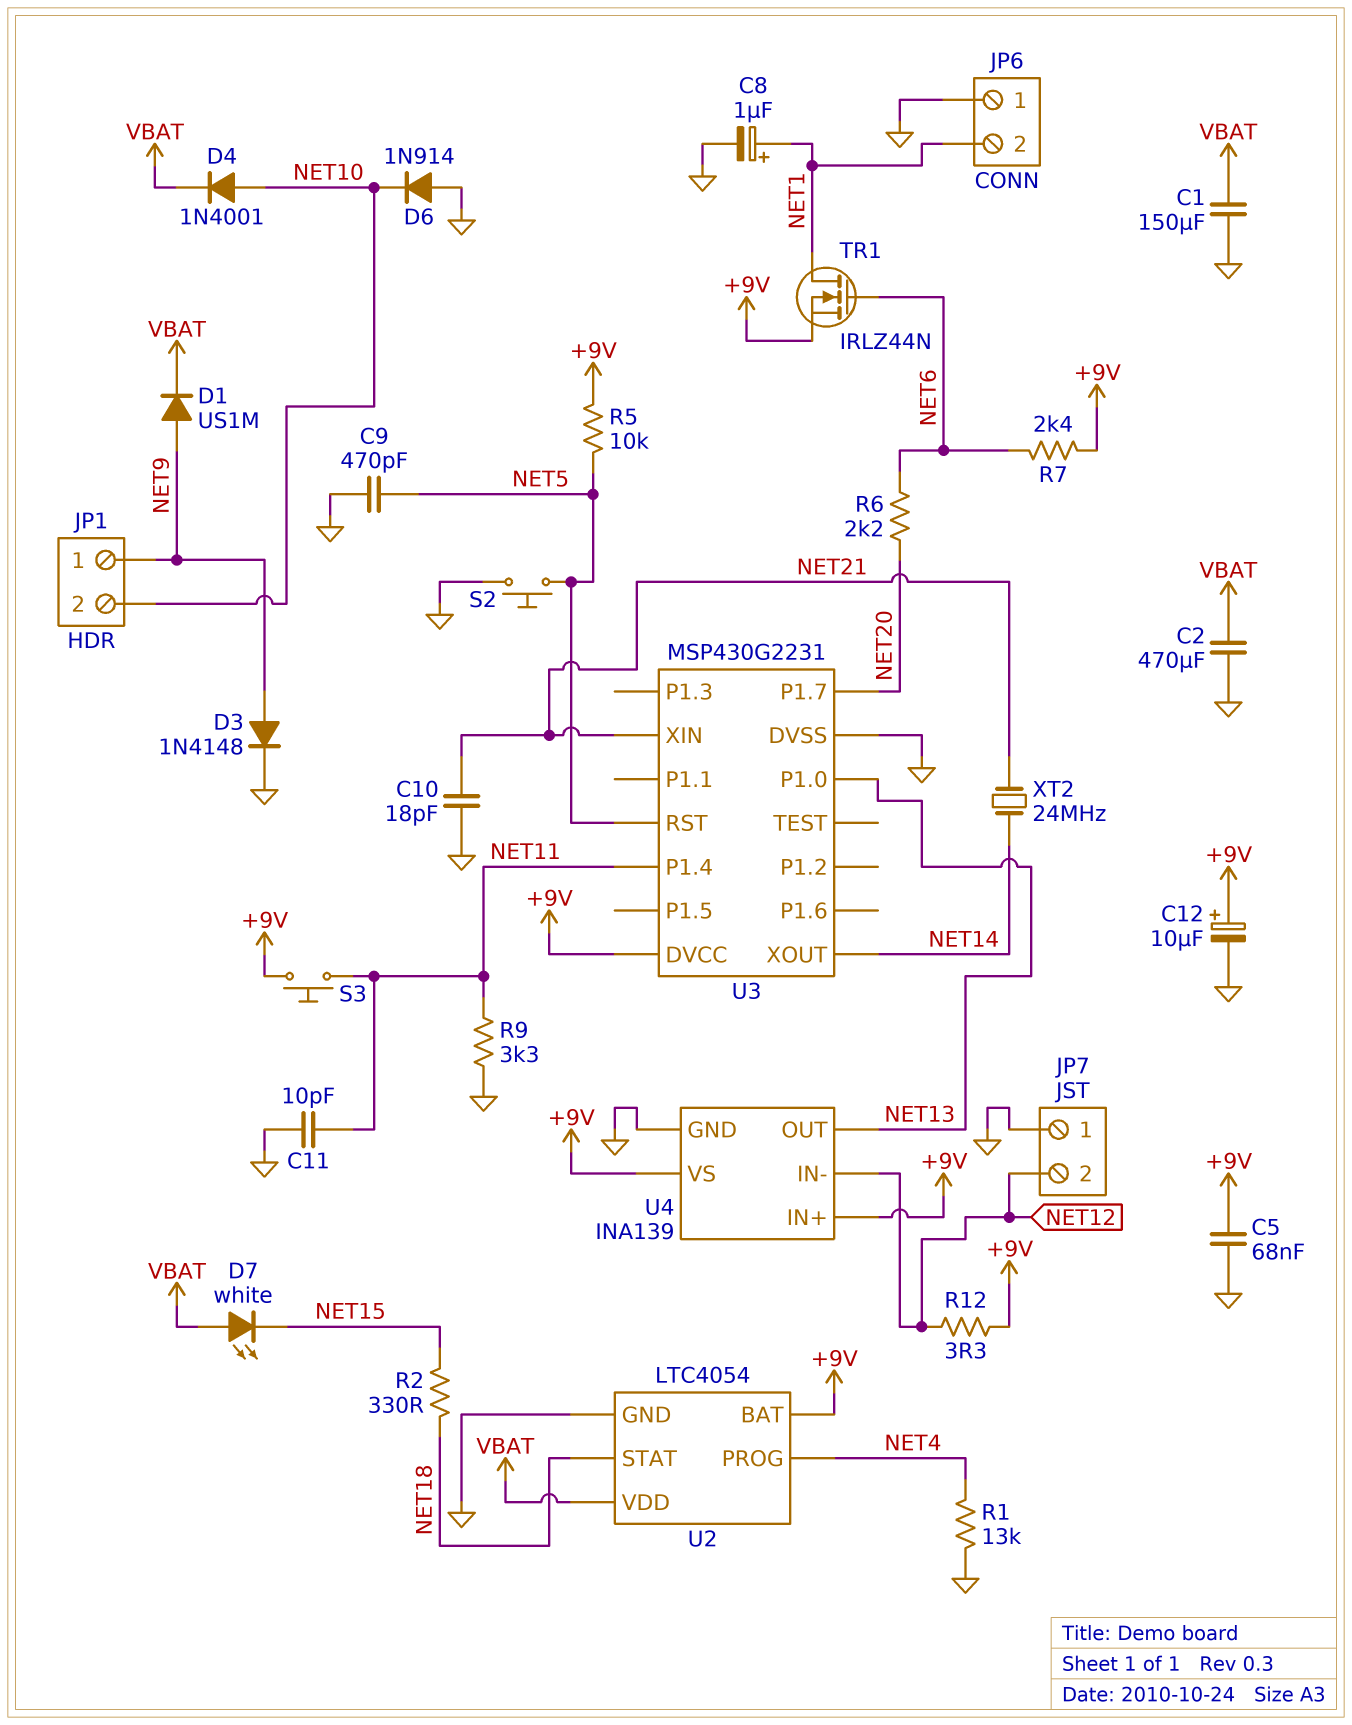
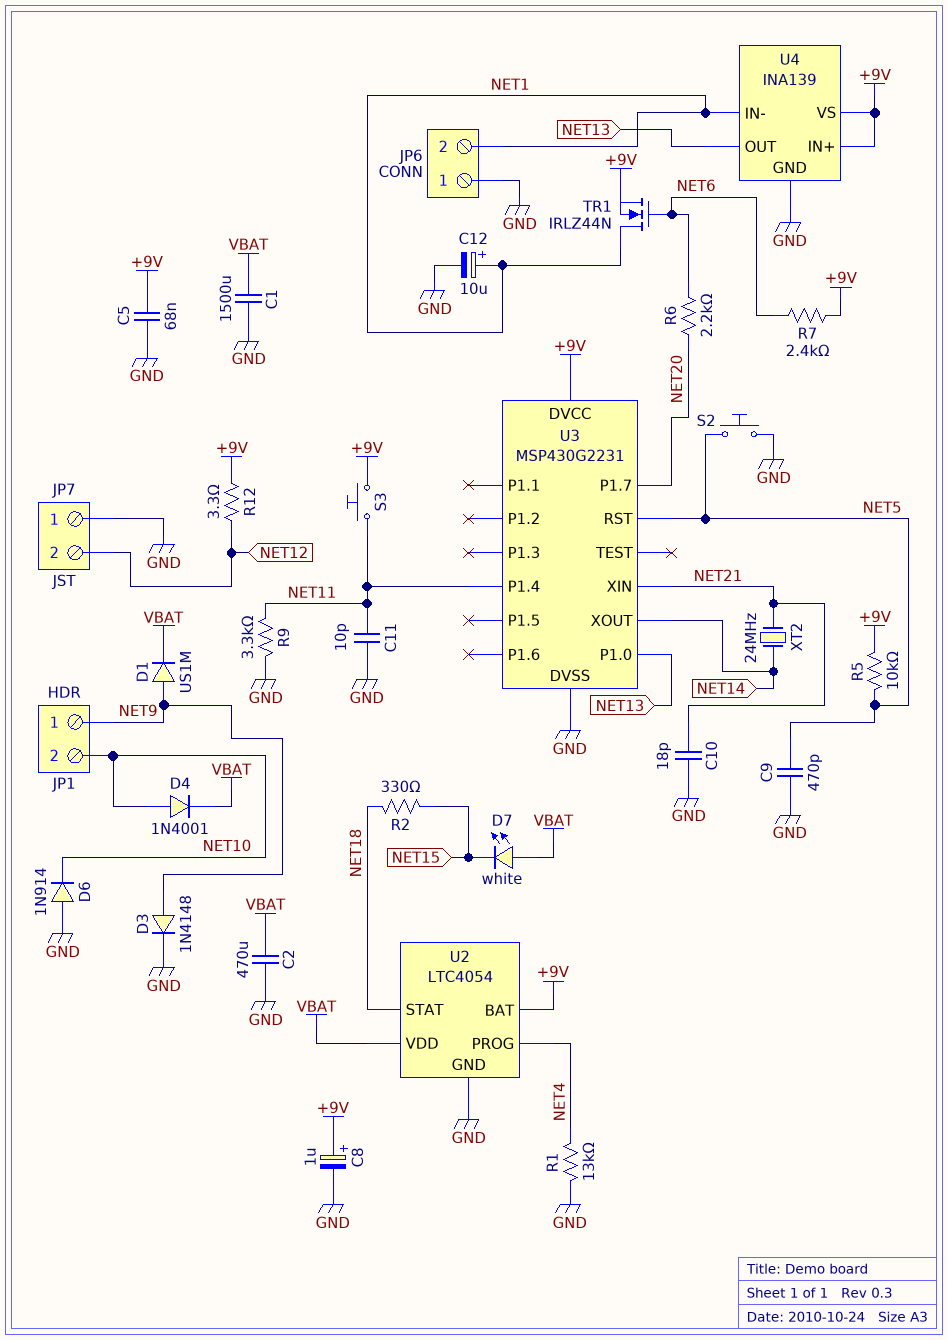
C1: 150uF (GND, VBAT) -> 1500uF (GND, VBAT)
C8: 1uF (plus NET1, minus GND) -> 1uF (plus +9V, minus GND)
C12: 10uF (plus +9V, minus GND) -> 10uF (plus NET1, minus GND)
U4 pin IN-: NET12 -> NET1

